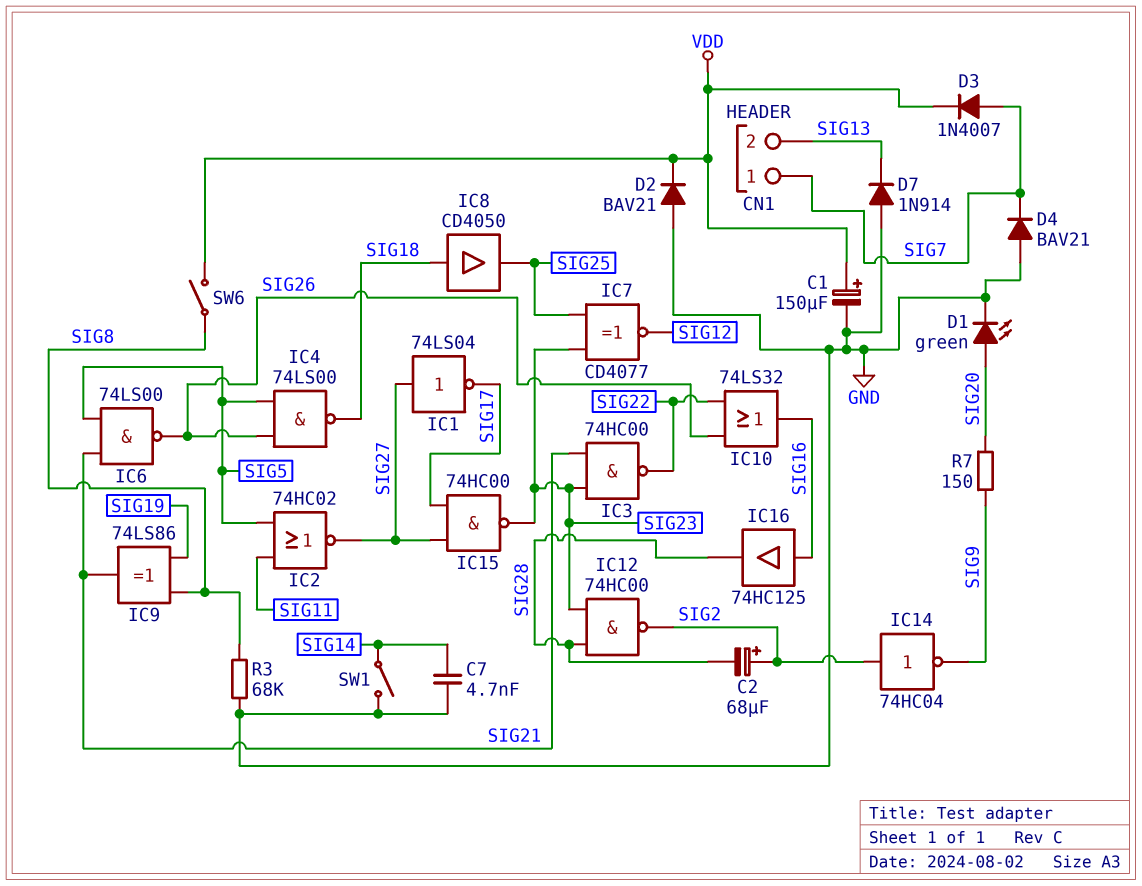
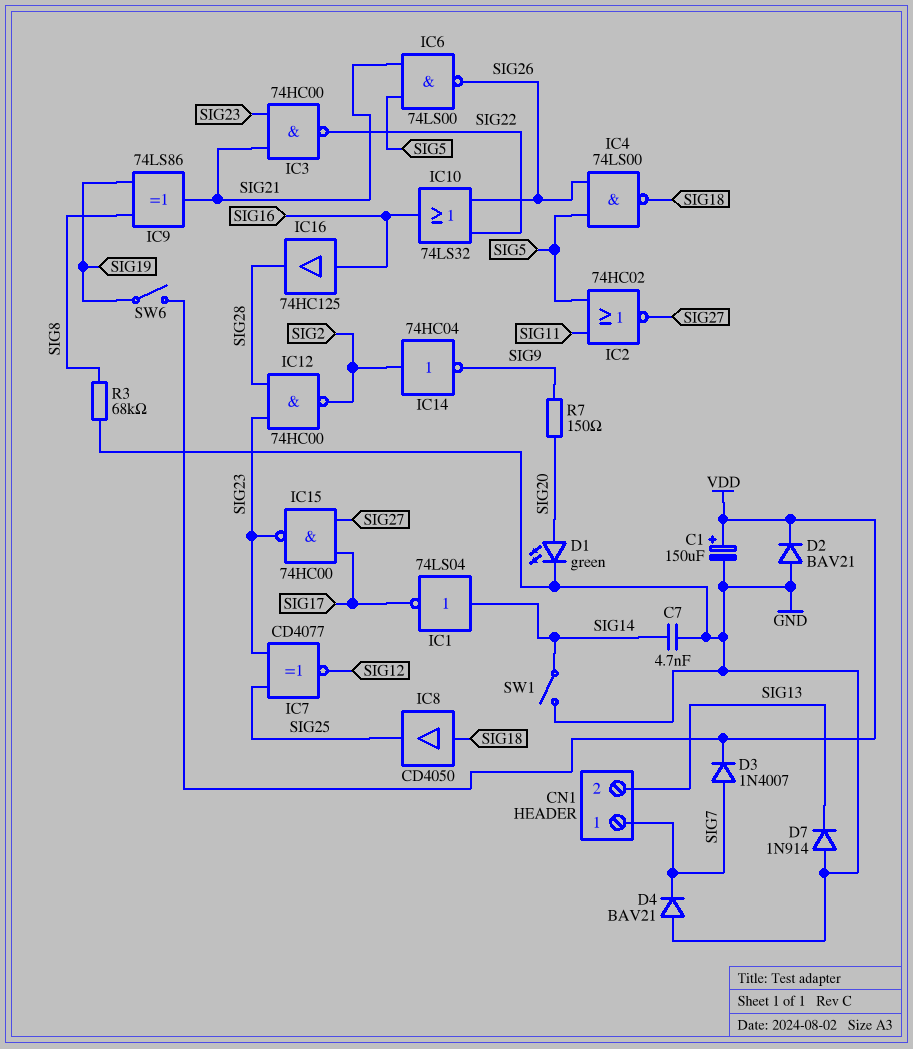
C2: 68uF (plus SIG2, minus SIG28) -> none
IC1: NOT 74LS04 (in SIG27, out SIG17) -> NOT 74LS04 (in SIG14, out SIG17)
SW6: switch (SIG8, VDD) -> switch (SIG19, VDD)

